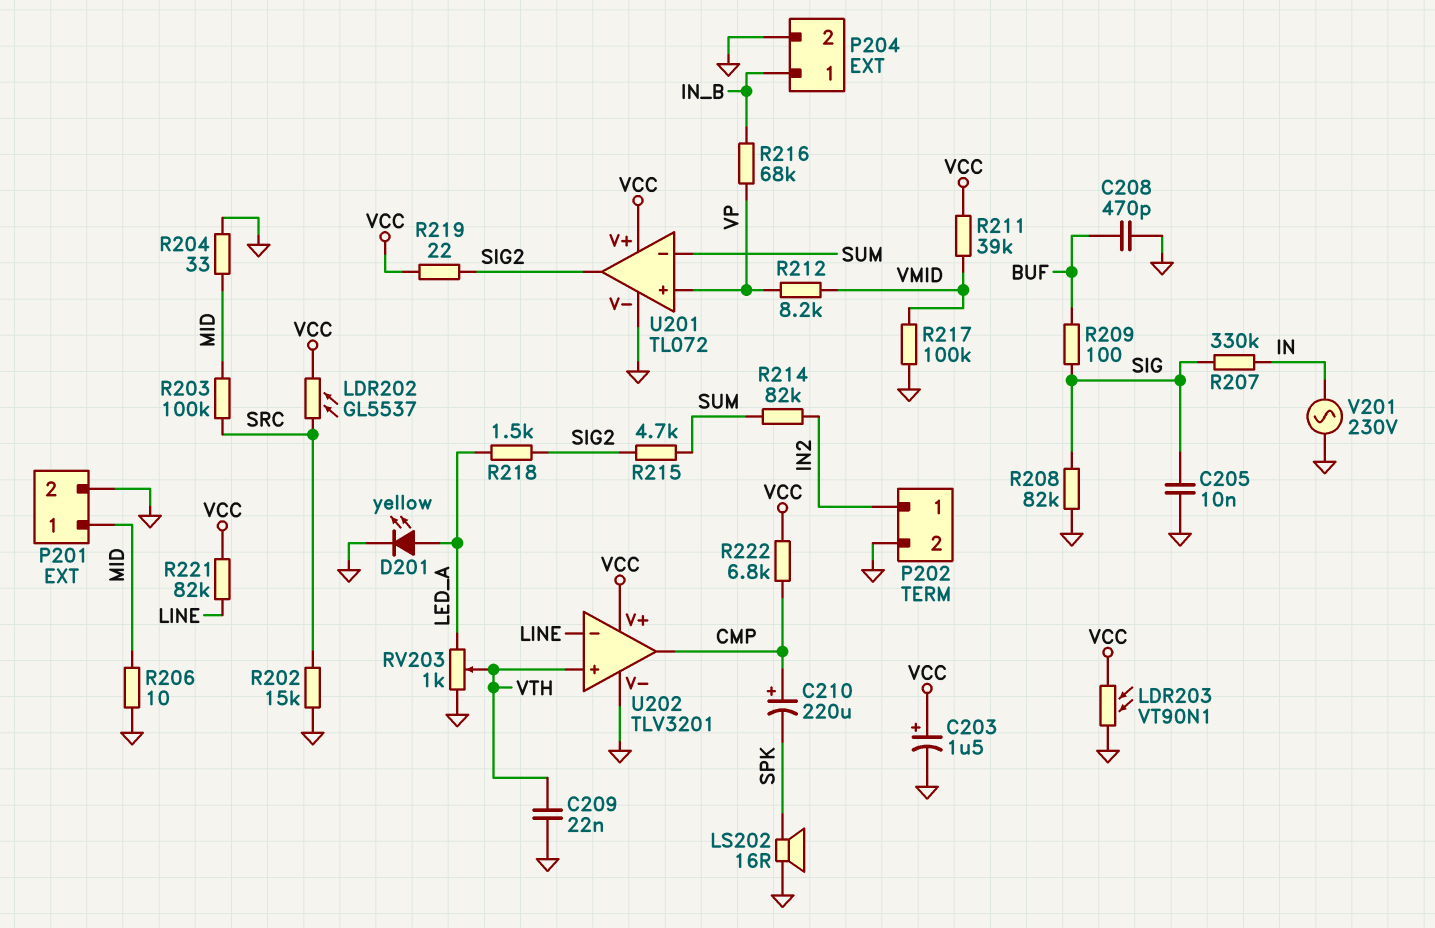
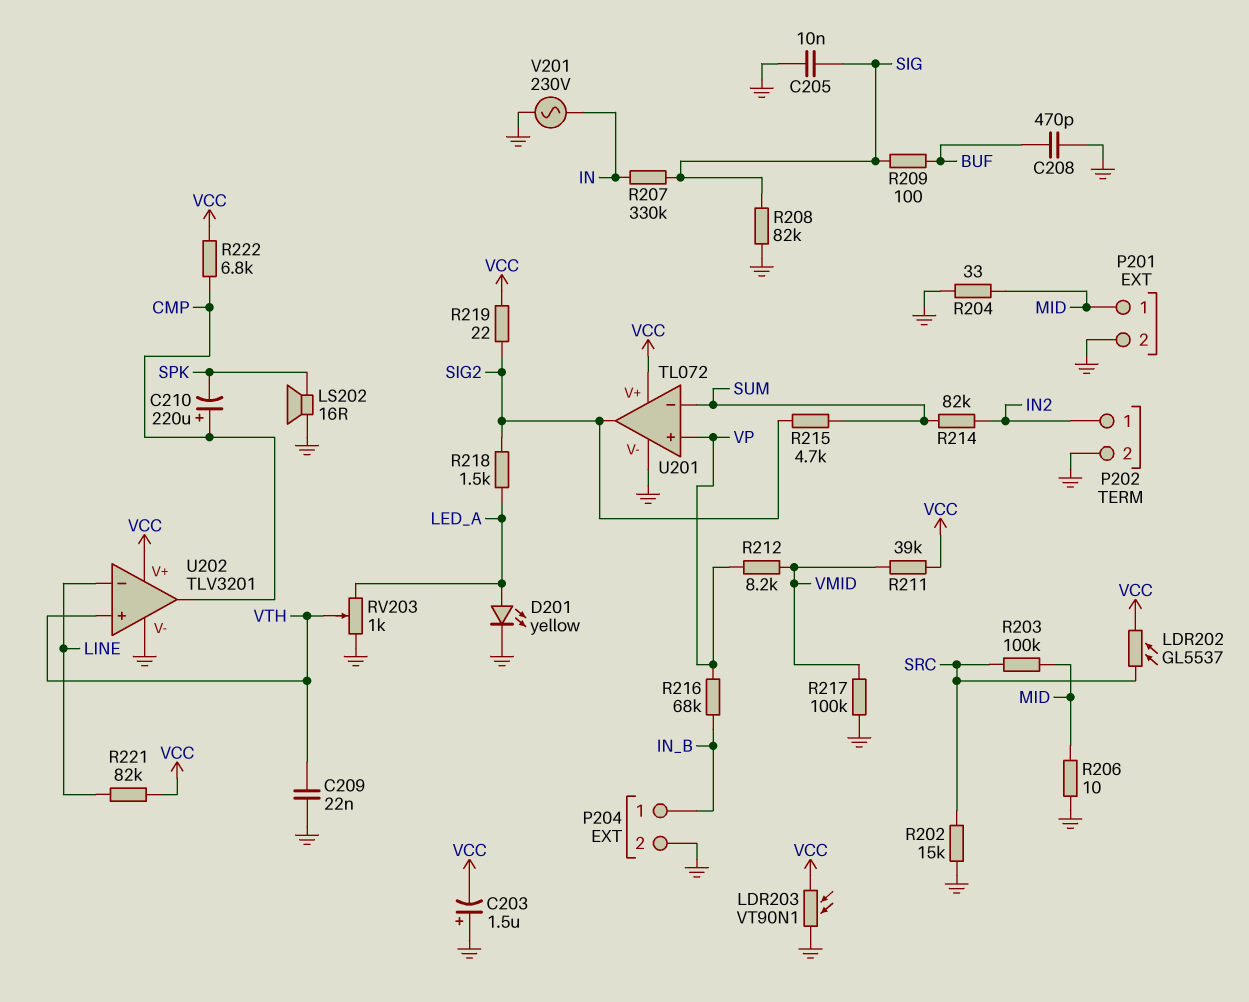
C203: 1.5uF (plus VCC, minus GND) -> 1.5uF (plus GND, minus VCC)

